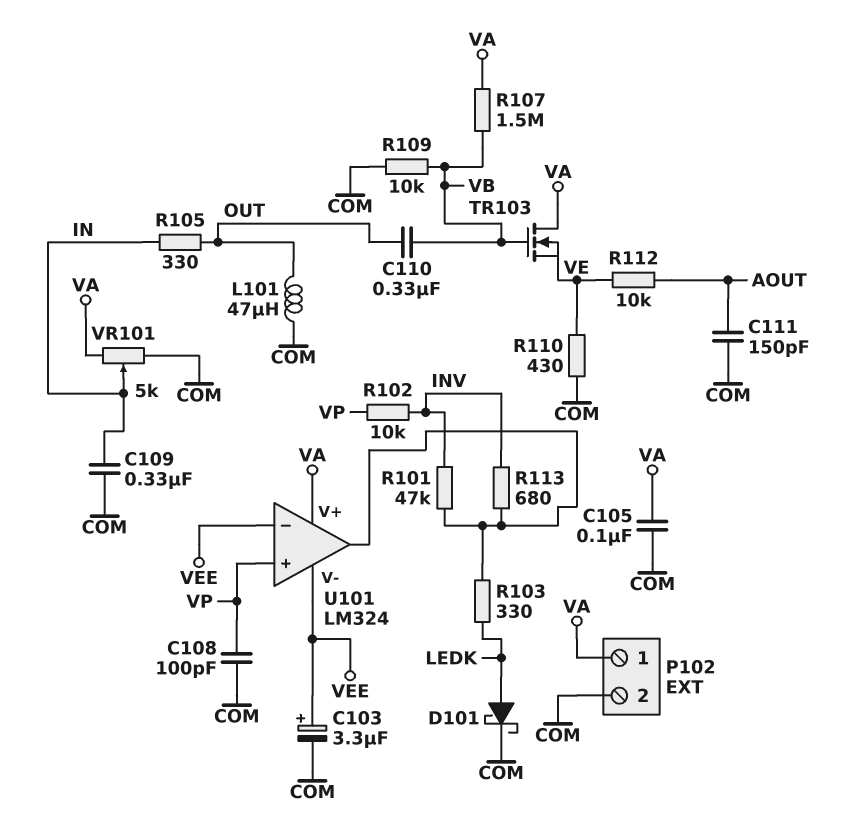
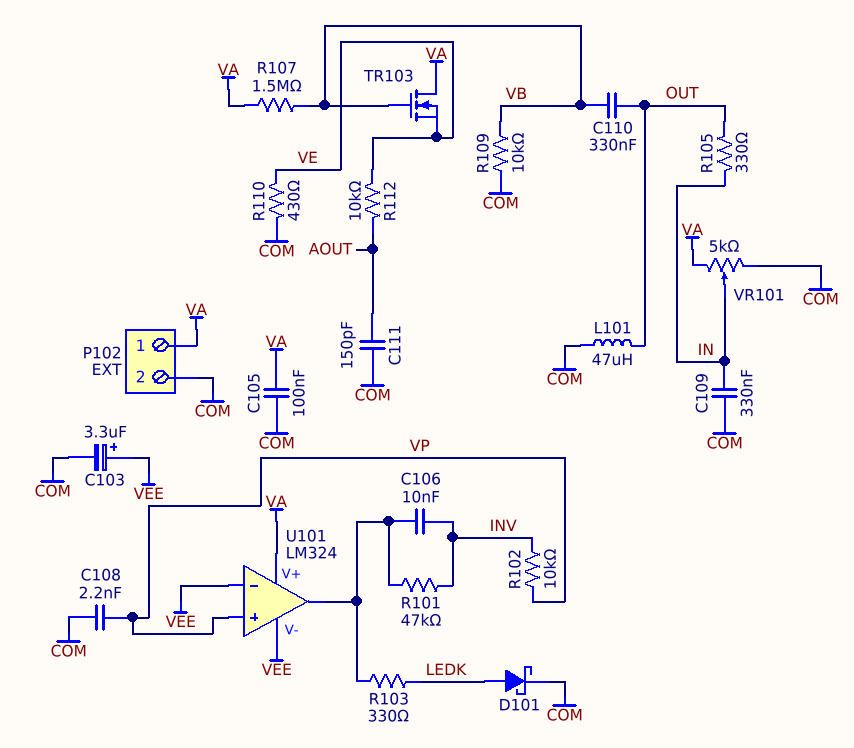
C106: none -> 10nF (INV, U101/out)
C108: 100pF (COM, VP) -> 2.2nF (COM, VP)
R113: 680 (INV, U101/out) -> none

